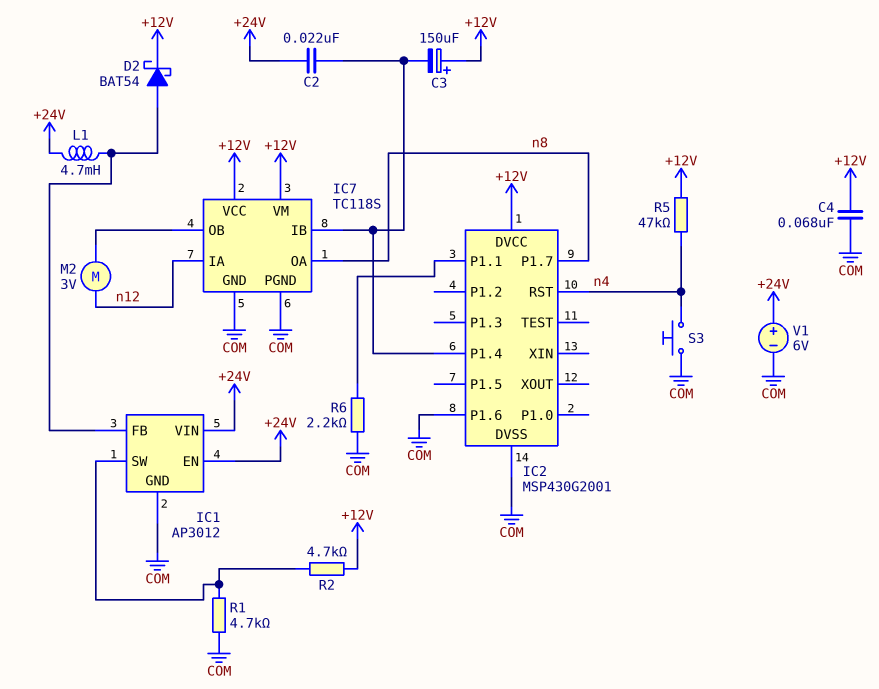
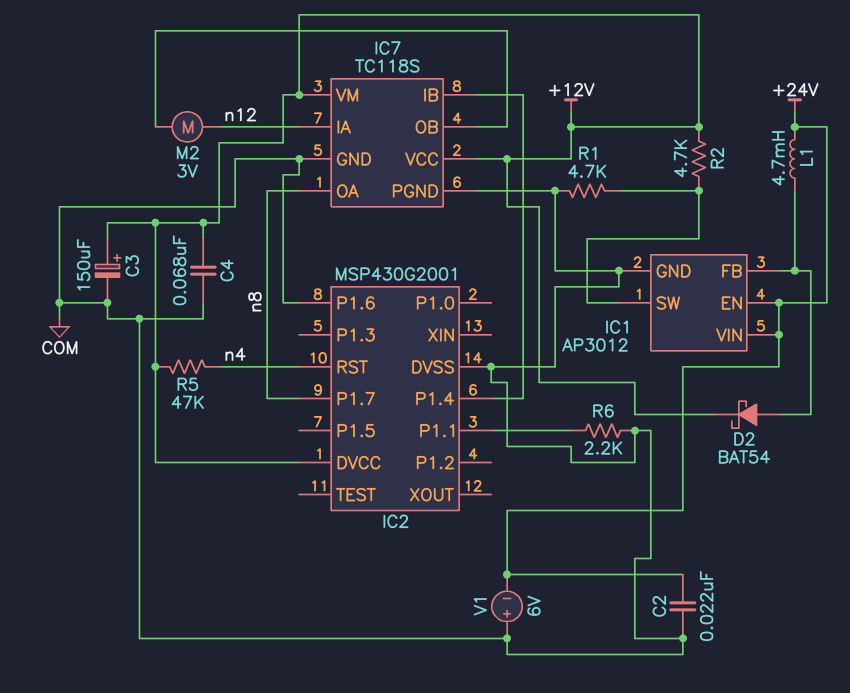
C2: 22nF (+24V, IC2/P1.4) -> 22nF (+24V, COM)
C3: 150uF (plus +12V, minus IC2/P1.4) -> 150uF (plus +12V, minus COM)
S3: button (COM, n4) -> none
V1: 6V (plus +24V, minus COM) -> 6V (plus COM, minus +24V)

